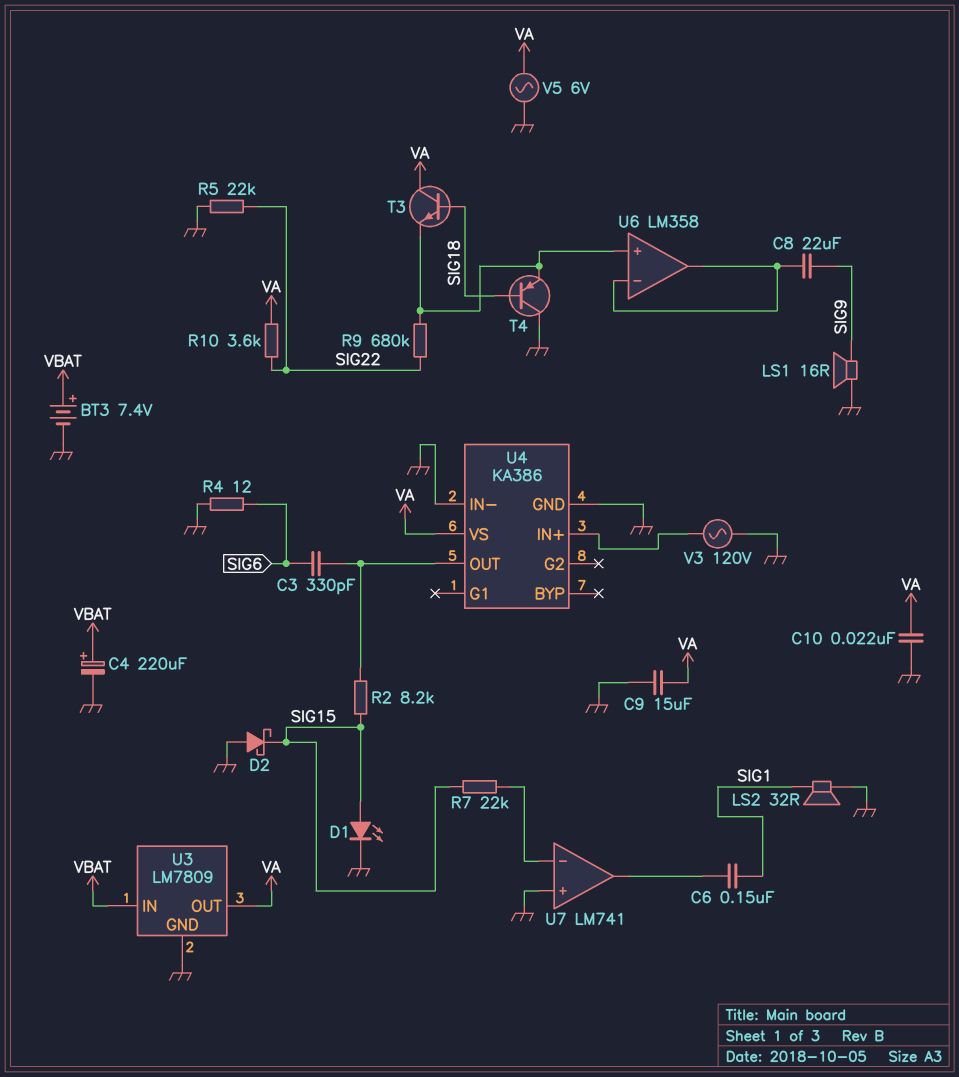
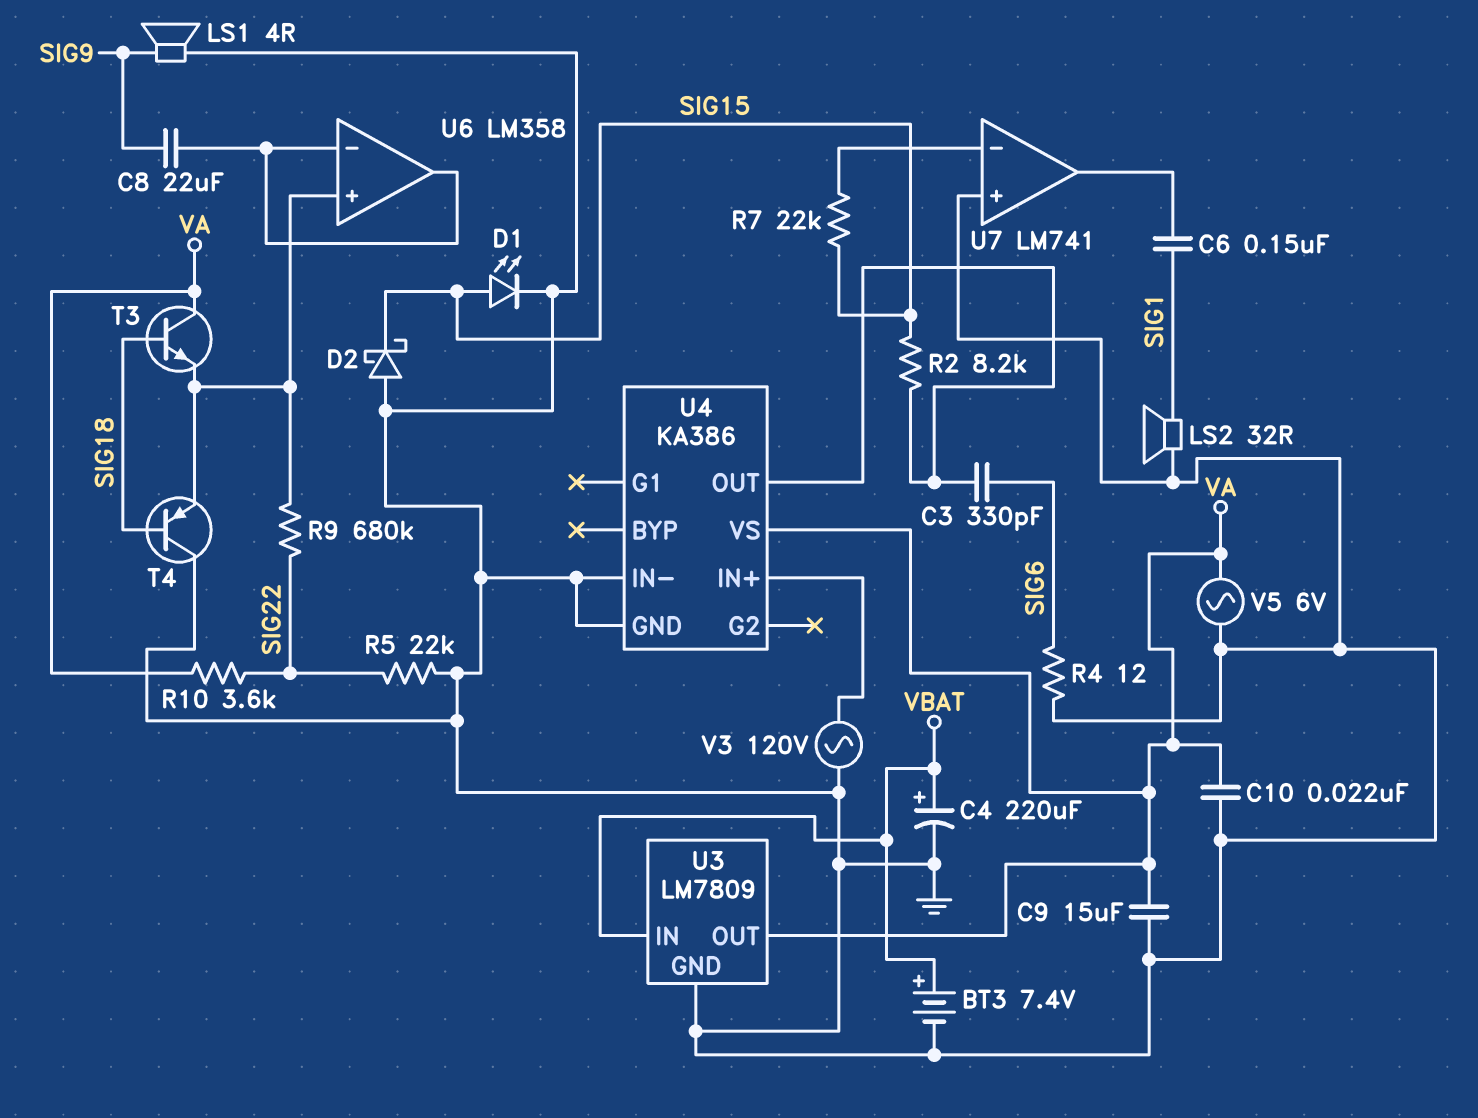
LS1: speaker 16R (GND, SIG9) -> speaker 4R (GND, SIG9)

